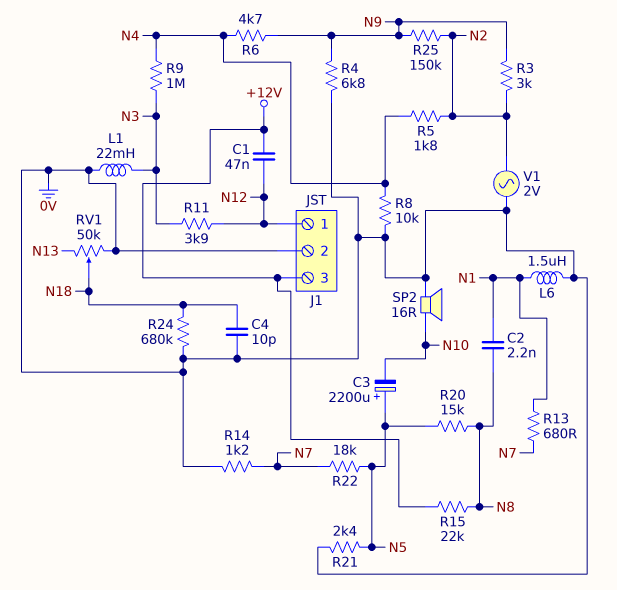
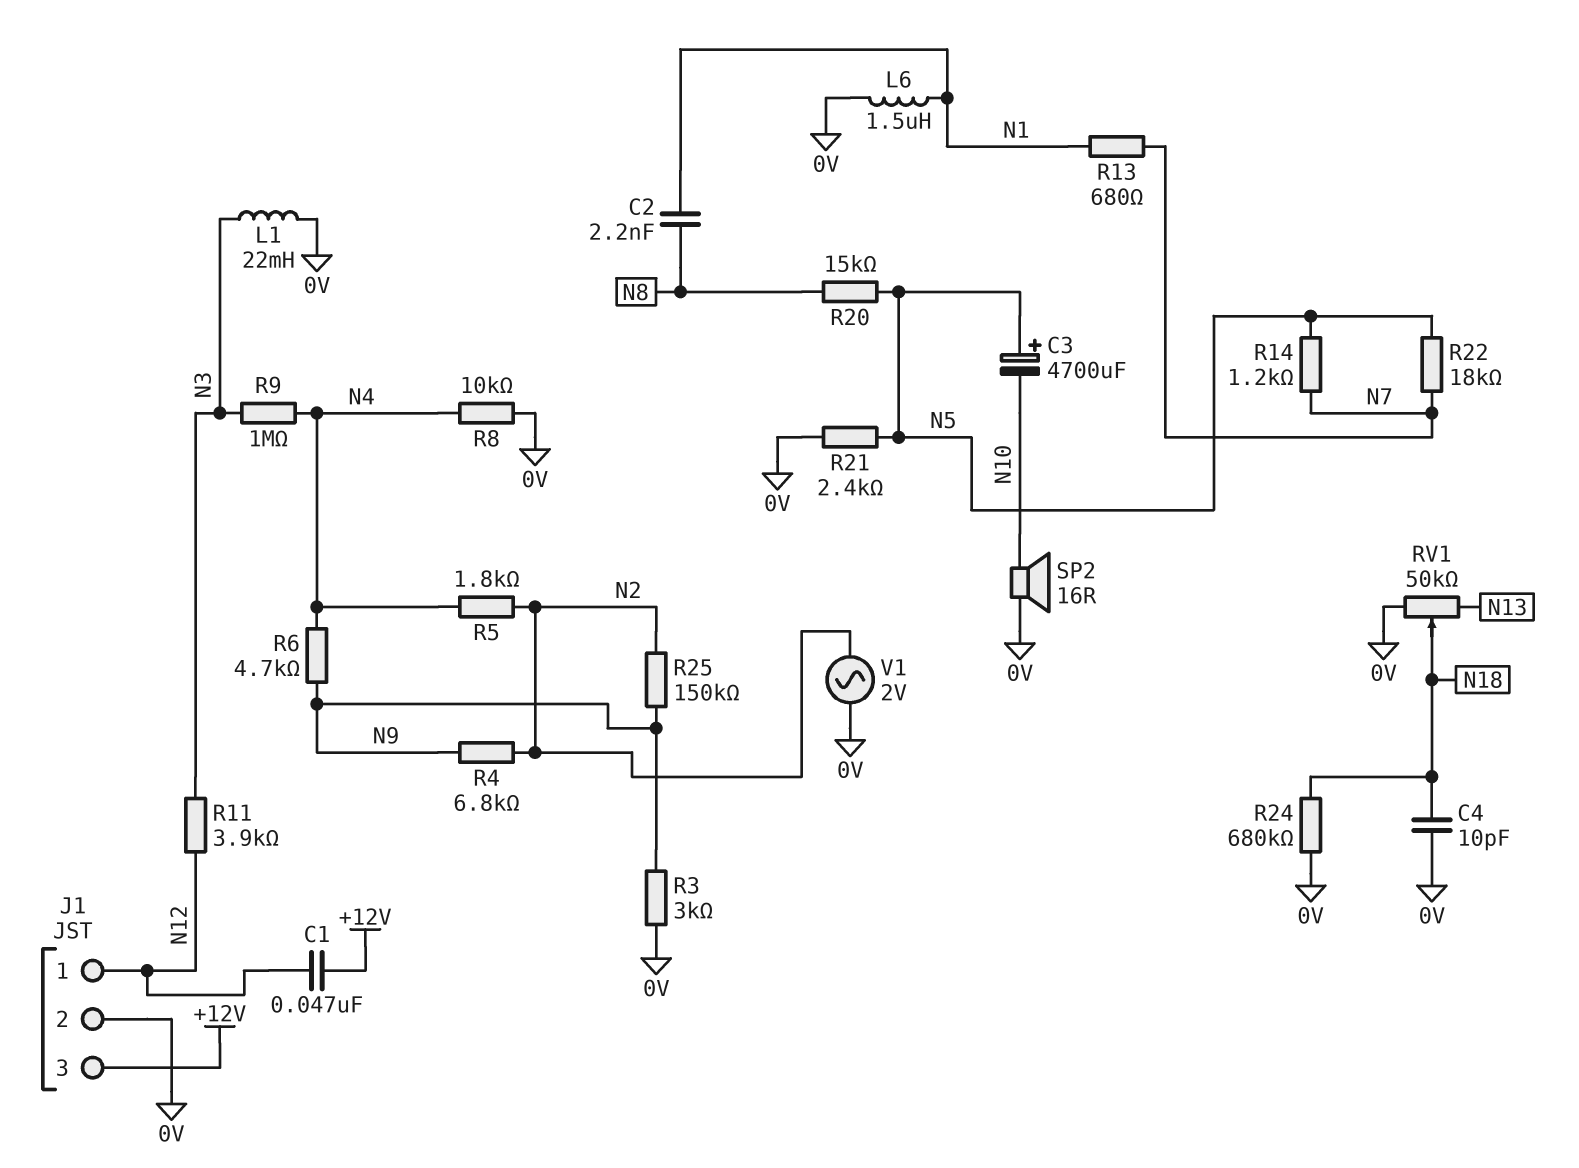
C3: 2200uF (plus N5, minus N10) -> 4700uF (plus N5, minus N10)
R3: 3k (N2, N9) -> 3k (0V, N9)
R4: 6.8k (0V, N9) -> 6.8k (N2, N9)
R14: 1.2k (0V, N7) -> 1.2k (N5, N7)
R15: 22k (+12V, N8) -> none

